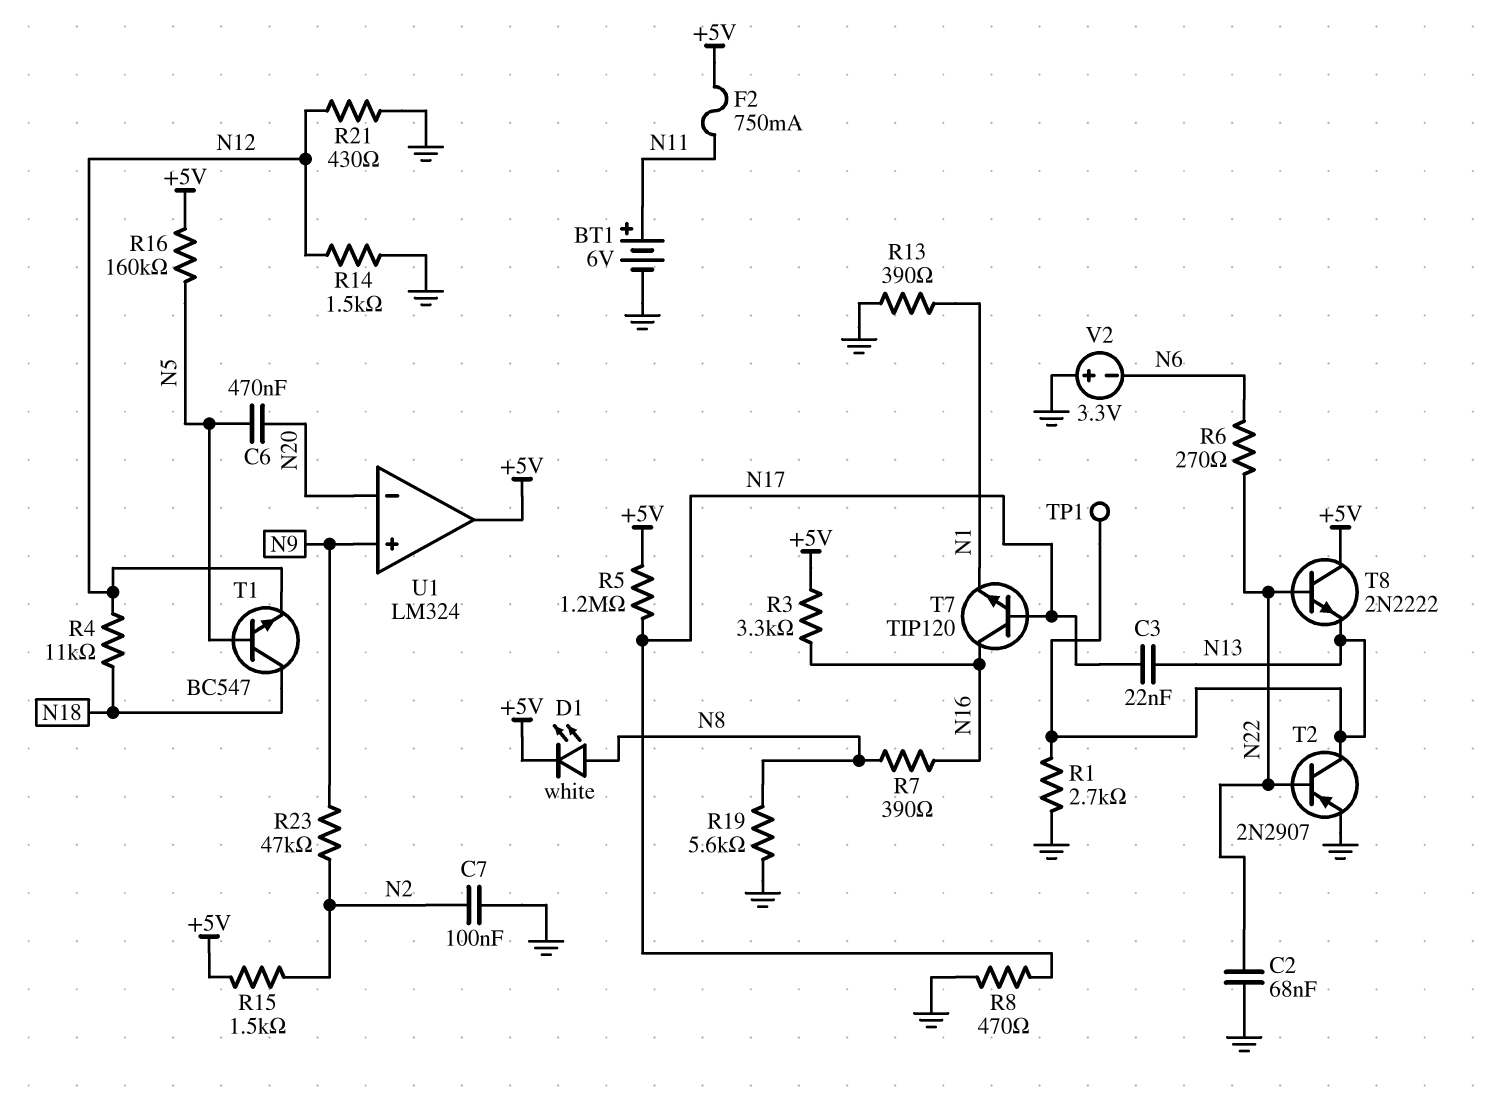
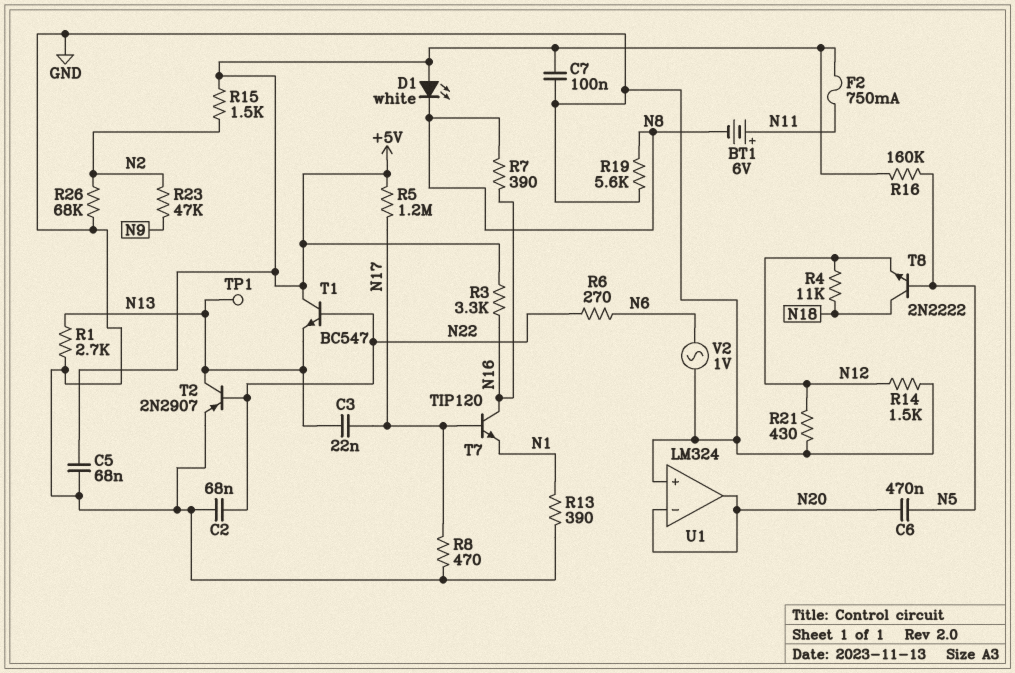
BT1: 6V (plus N11, minus GND) -> 6V (plus N11, minus N8)
C5: none -> 68nF (+5V, GND)
C7: 100nF (GND, N2) -> 100nF (+5V, GND)
D1: LED white (A N8, K +5V) -> LED white (A +5V, K N8)
R26: none -> 68k (GND, N2)
T1: NPN BC547 (B N5, C N18, E N12) -> NPN BC547 (B N22, C +5V, E N13)
T8: NPN 2N2222 (B N22, C +5V, E N13) -> NPN 2N2222 (B N5, C N18, E N12)
U1 pin in+: N9 -> GND
U1 pin out: +5V -> N20
V2: 3.3V (plus GND, minus N6) -> AC 1V (GND, N6)

